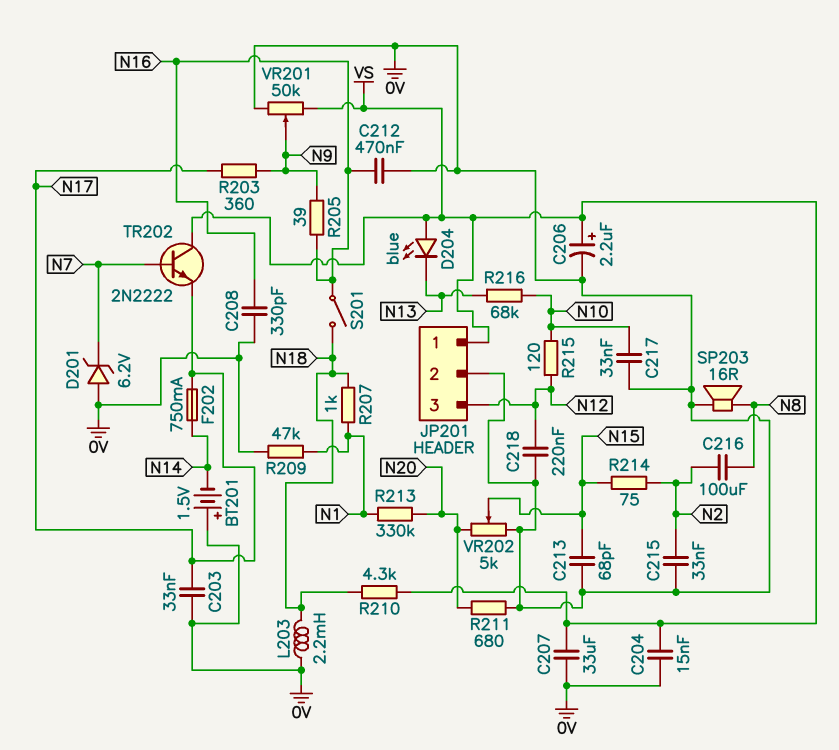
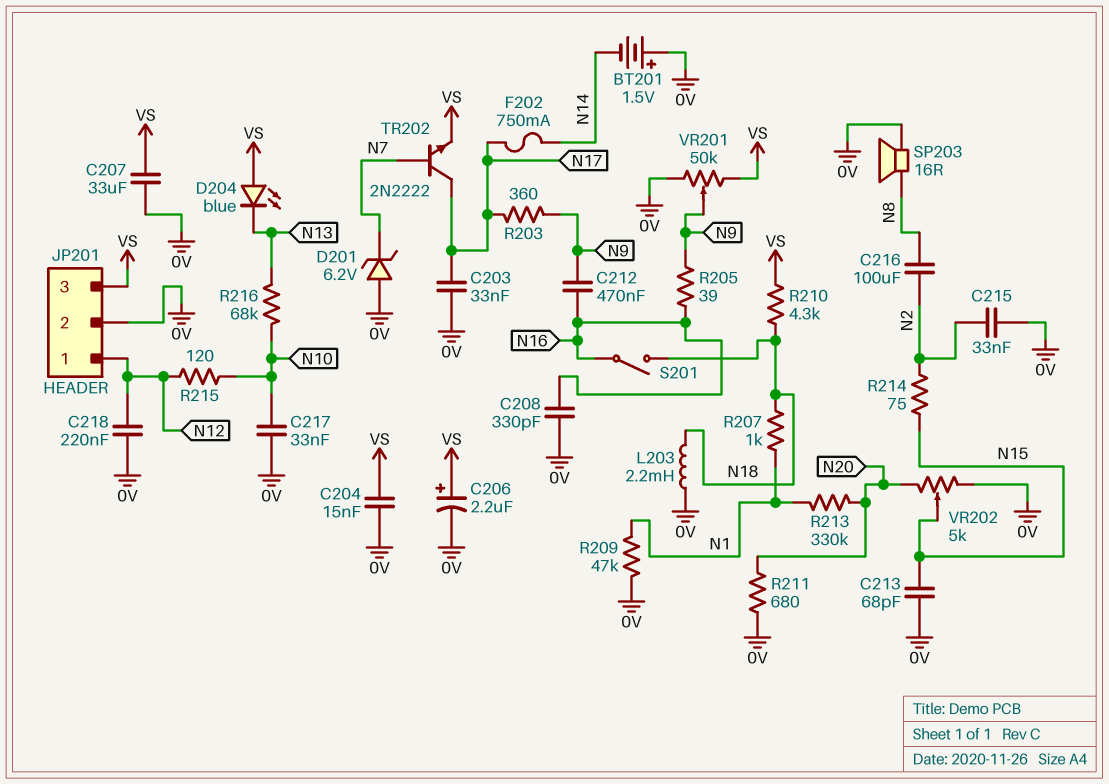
C212: 470nF (0V, N16) -> 470nF (N9, N16)
JP201 pin 1: VS -> N12
JP201 pin 3: N12 -> VS
TR202: NPN 2N2222 (B N7, C VS, E N17) -> NPN 2N2222 (B N7, C N17, E VS)

